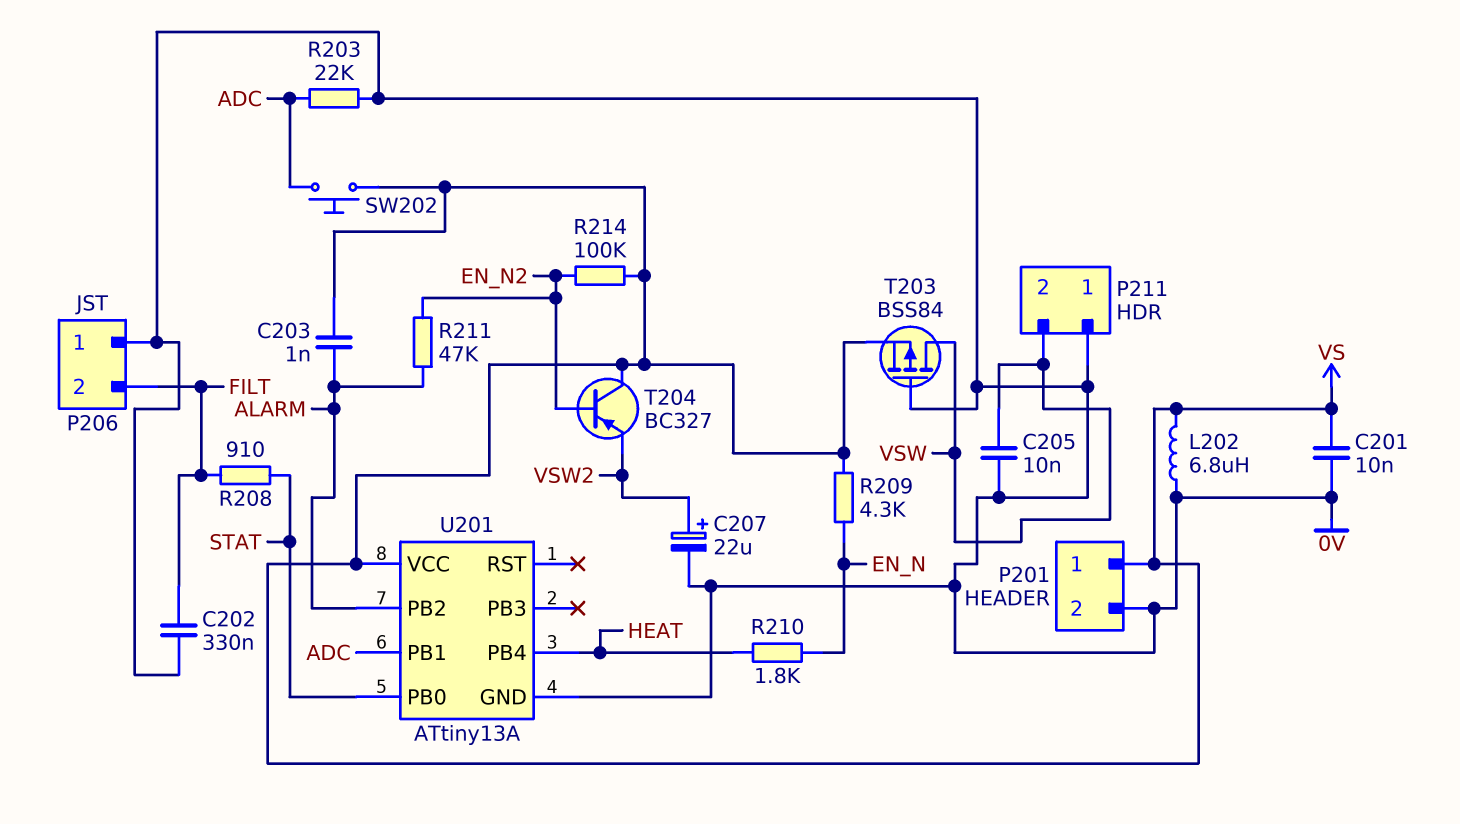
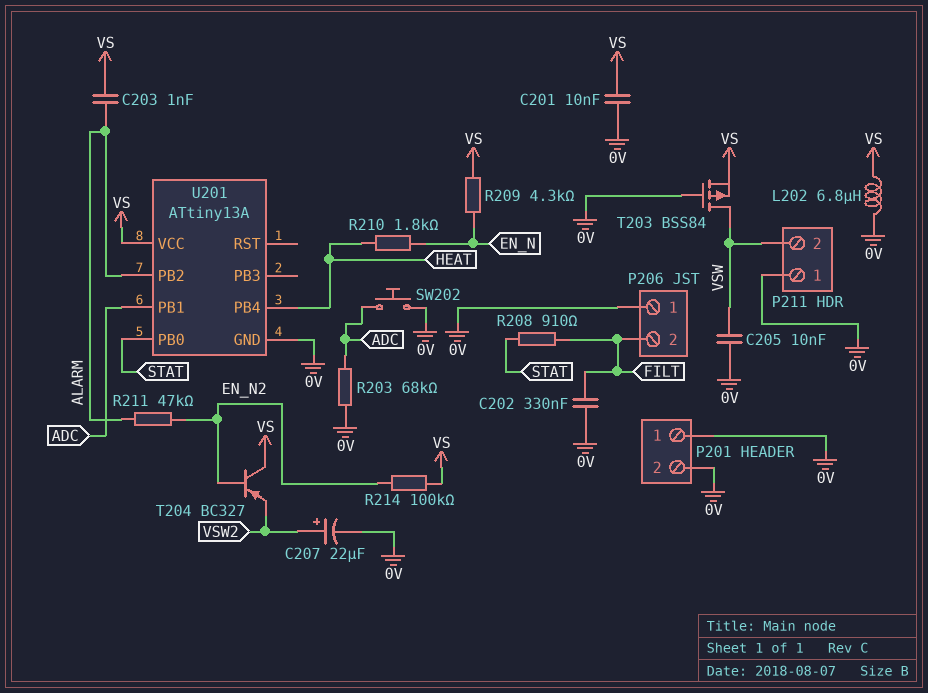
P201 pin 1: VS -> 0V
R203: 22k (0V, ADC) -> 68k (0V, ADC)
SW202: button (ADC, VS) -> button (0V, ADC)

